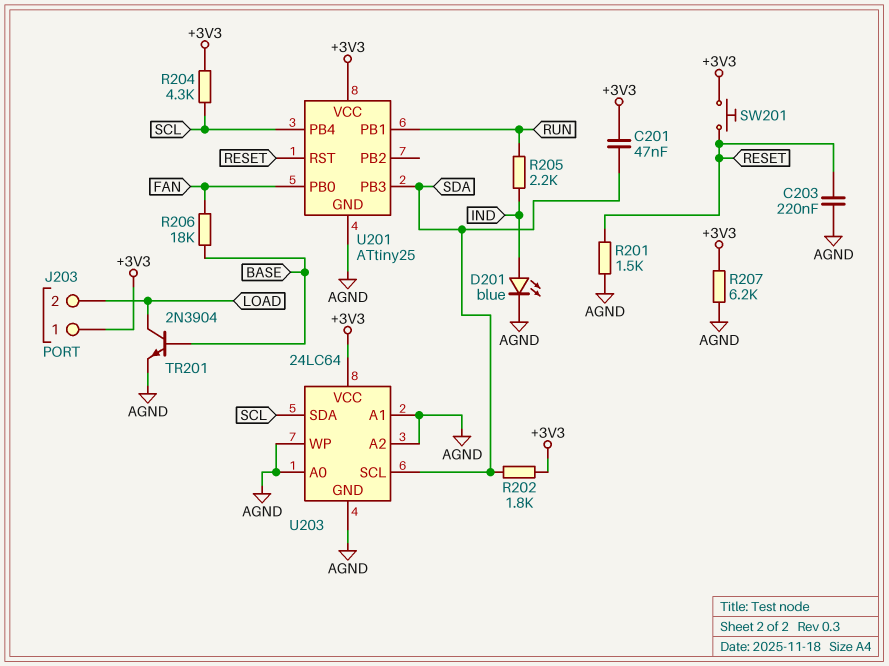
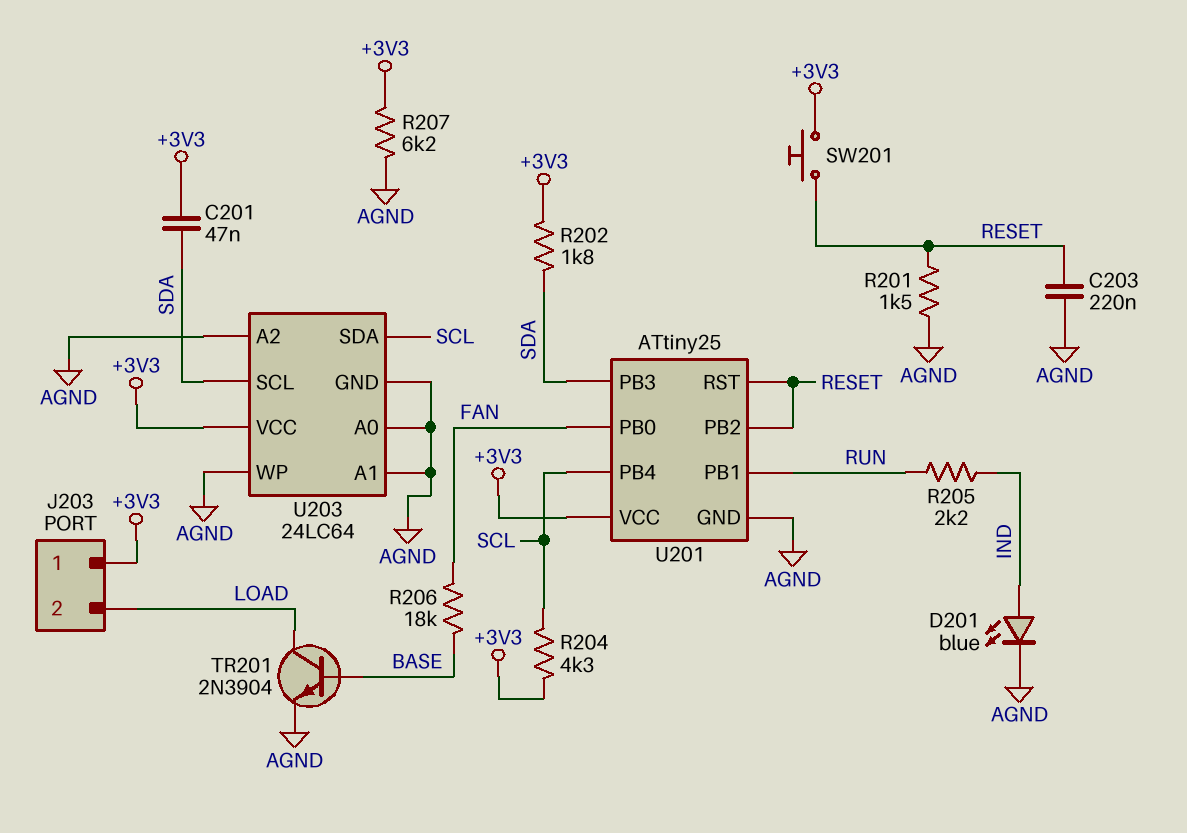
U201 pin PB2: none -> RESET

